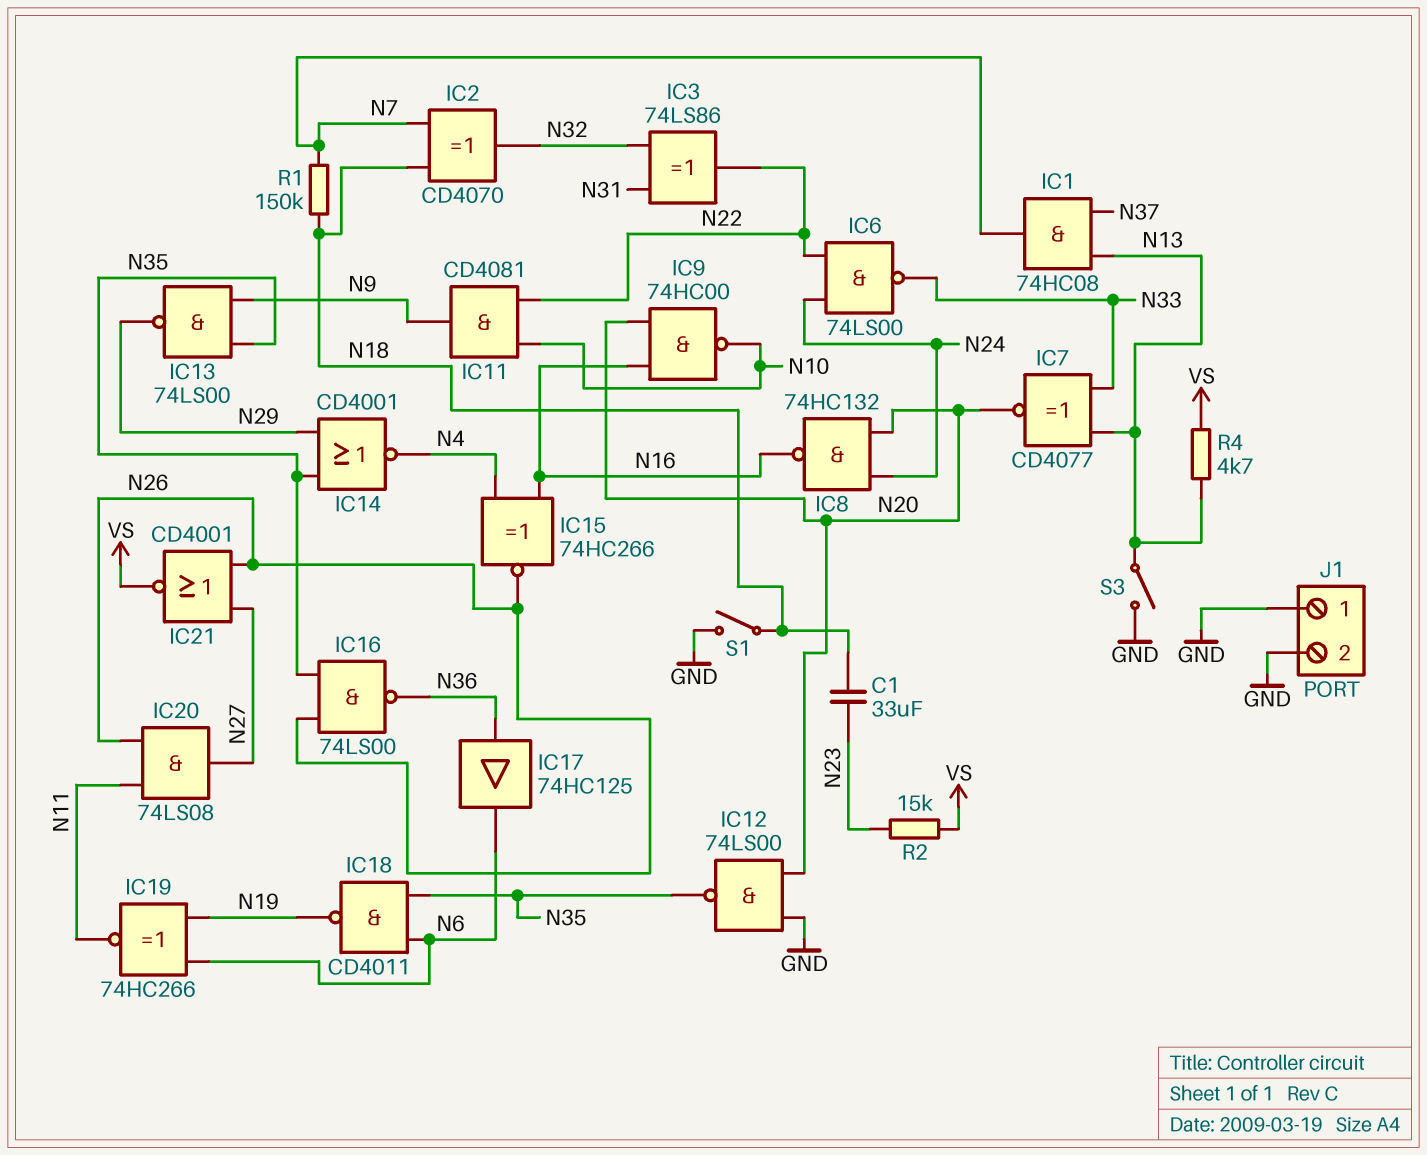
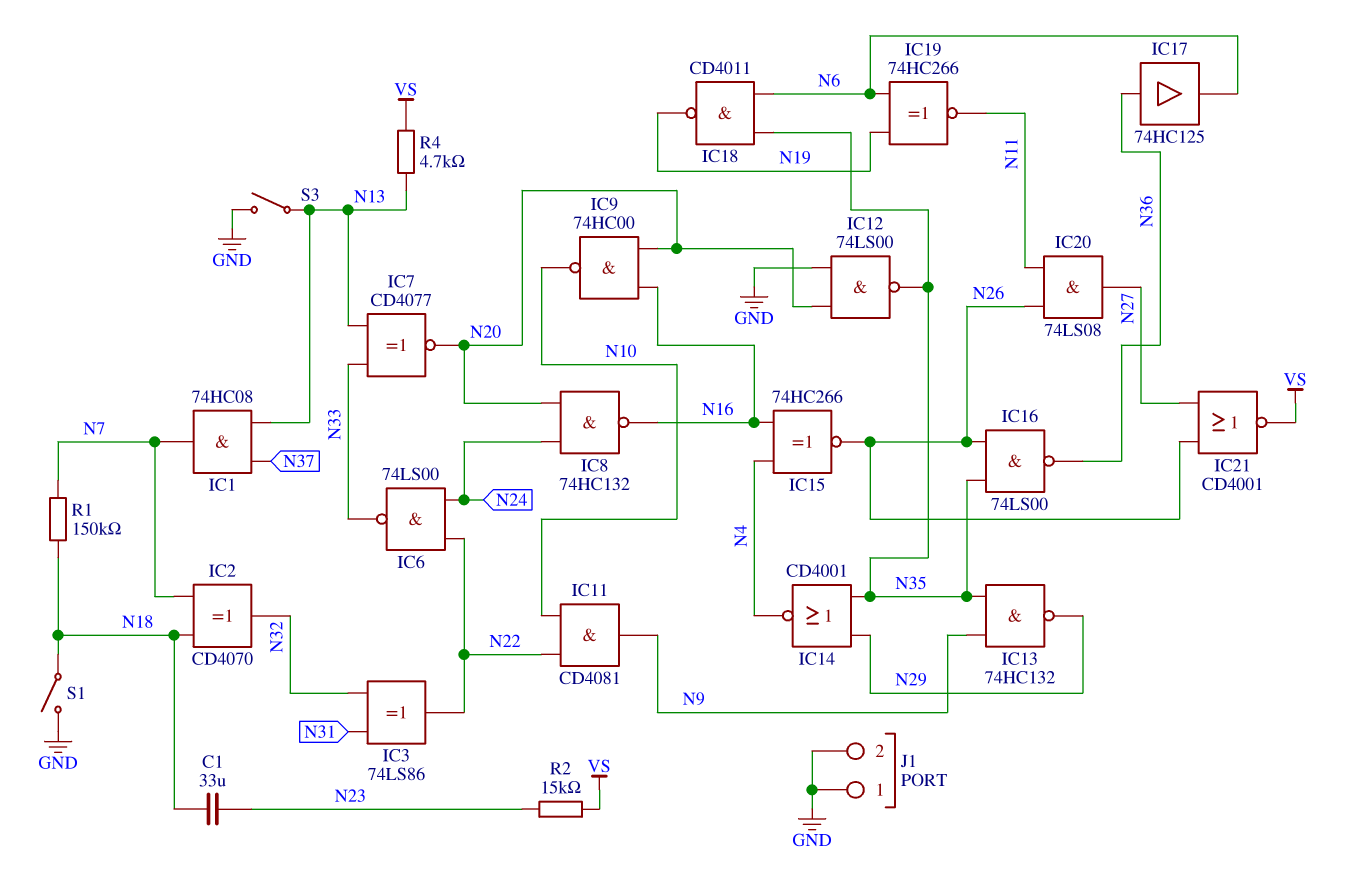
IC13: NAND 74LS00 (in N9, in N35, out N29) -> NAND 74HC132 (in N9, in N35, out N29)

